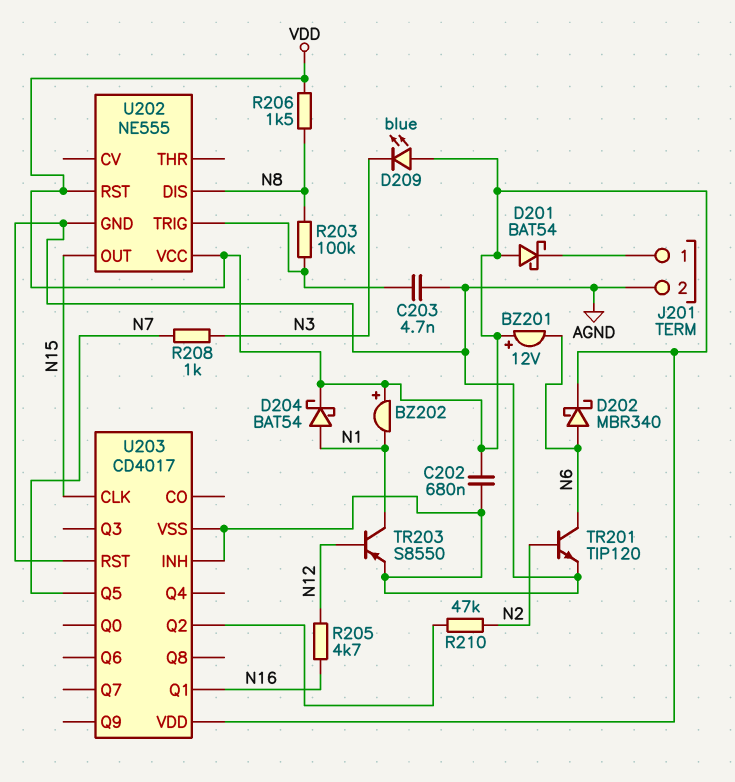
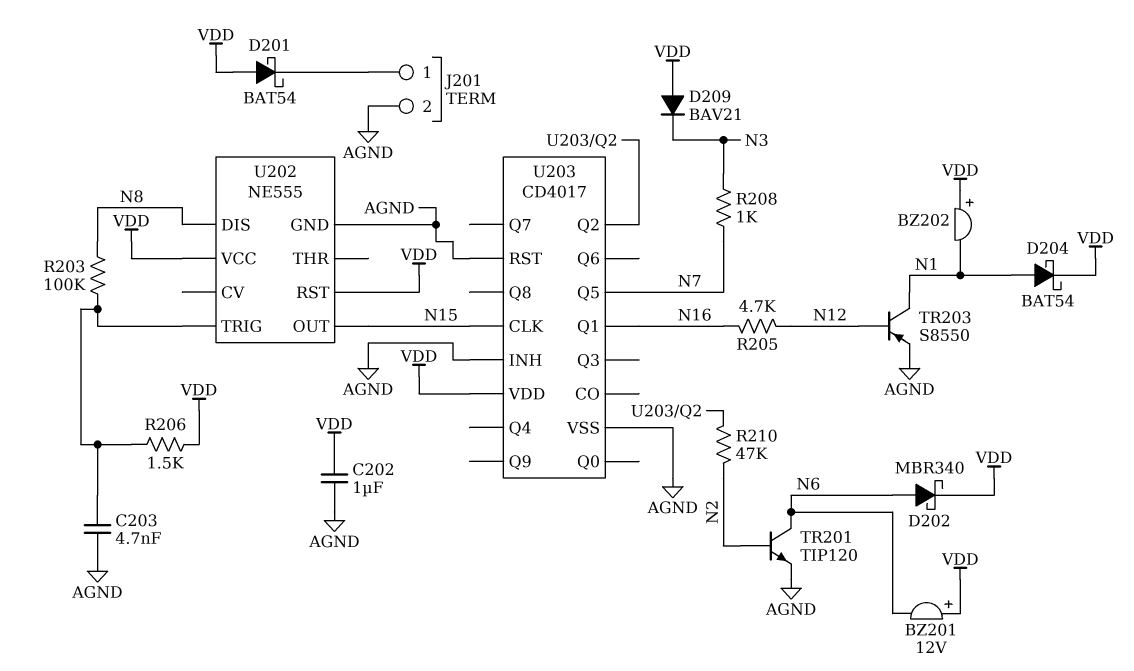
C202: 680nF (AGND, VDD) -> 1uF (AGND, VDD)
D209: LED blue (A VDD, K N3) -> diode BAV21 (A VDD, K N3)
R206: 1.5k (N8, VDD) -> 1.5k (U202/TRIG, VDD)

